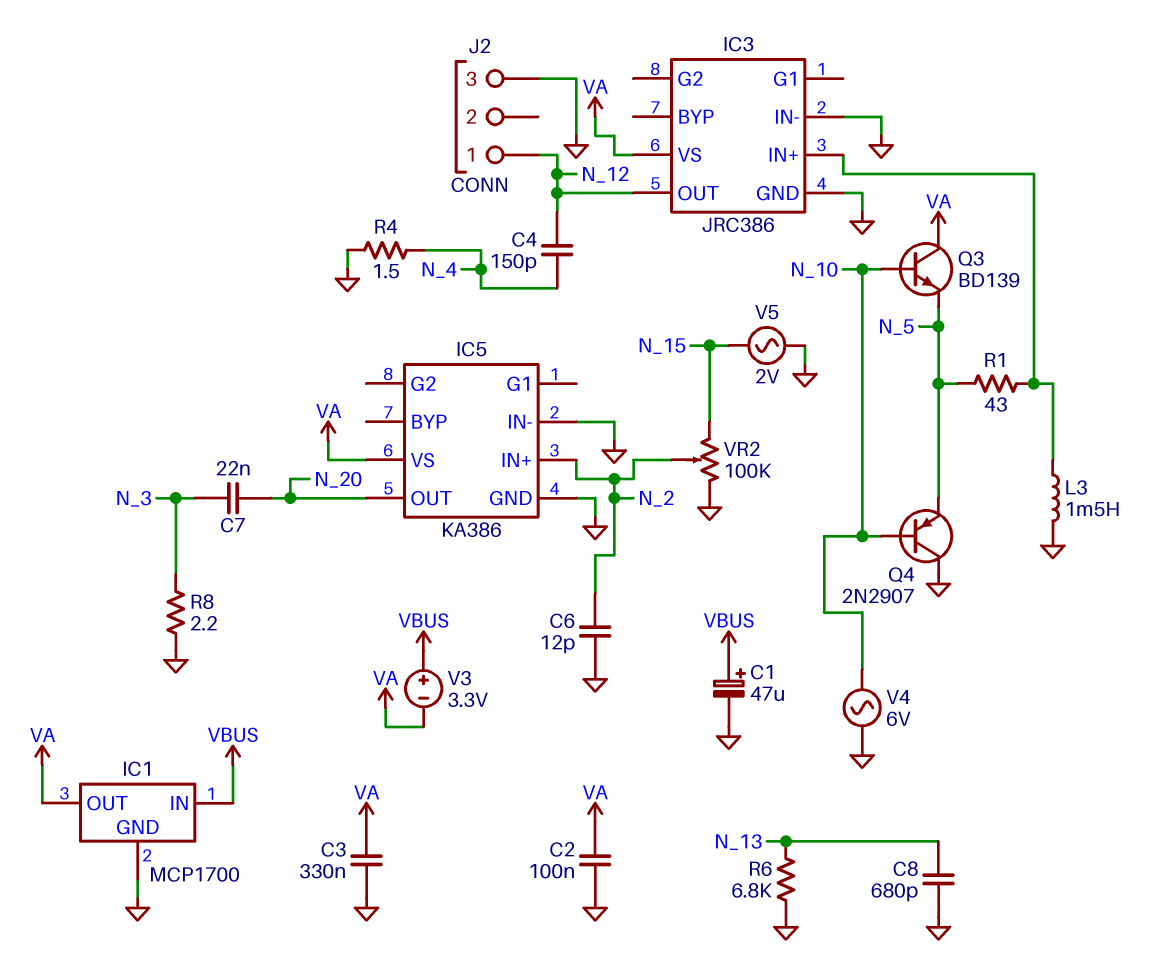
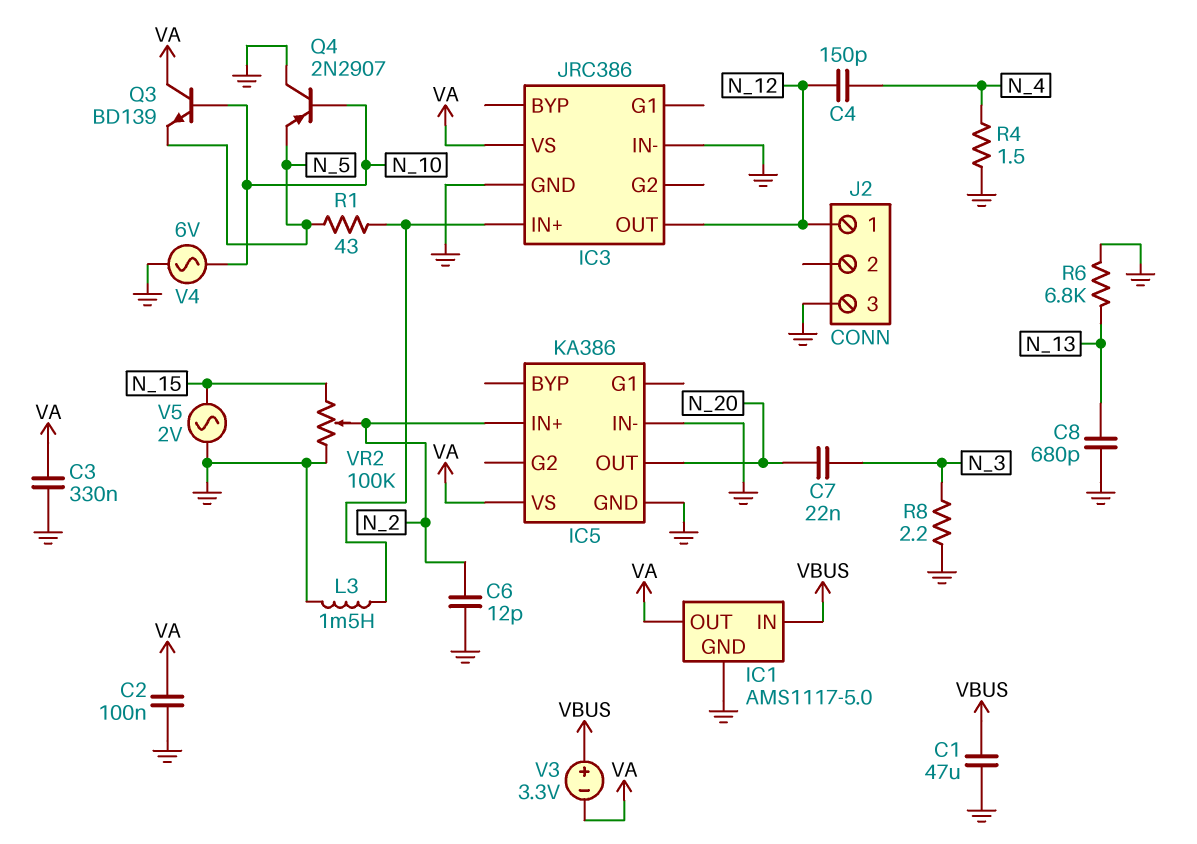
C1: 47uF (plus VBUS, minus GND) -> 47uF (GND, VBUS)
IC1: MCP1700 -> AMS1117-5.0

